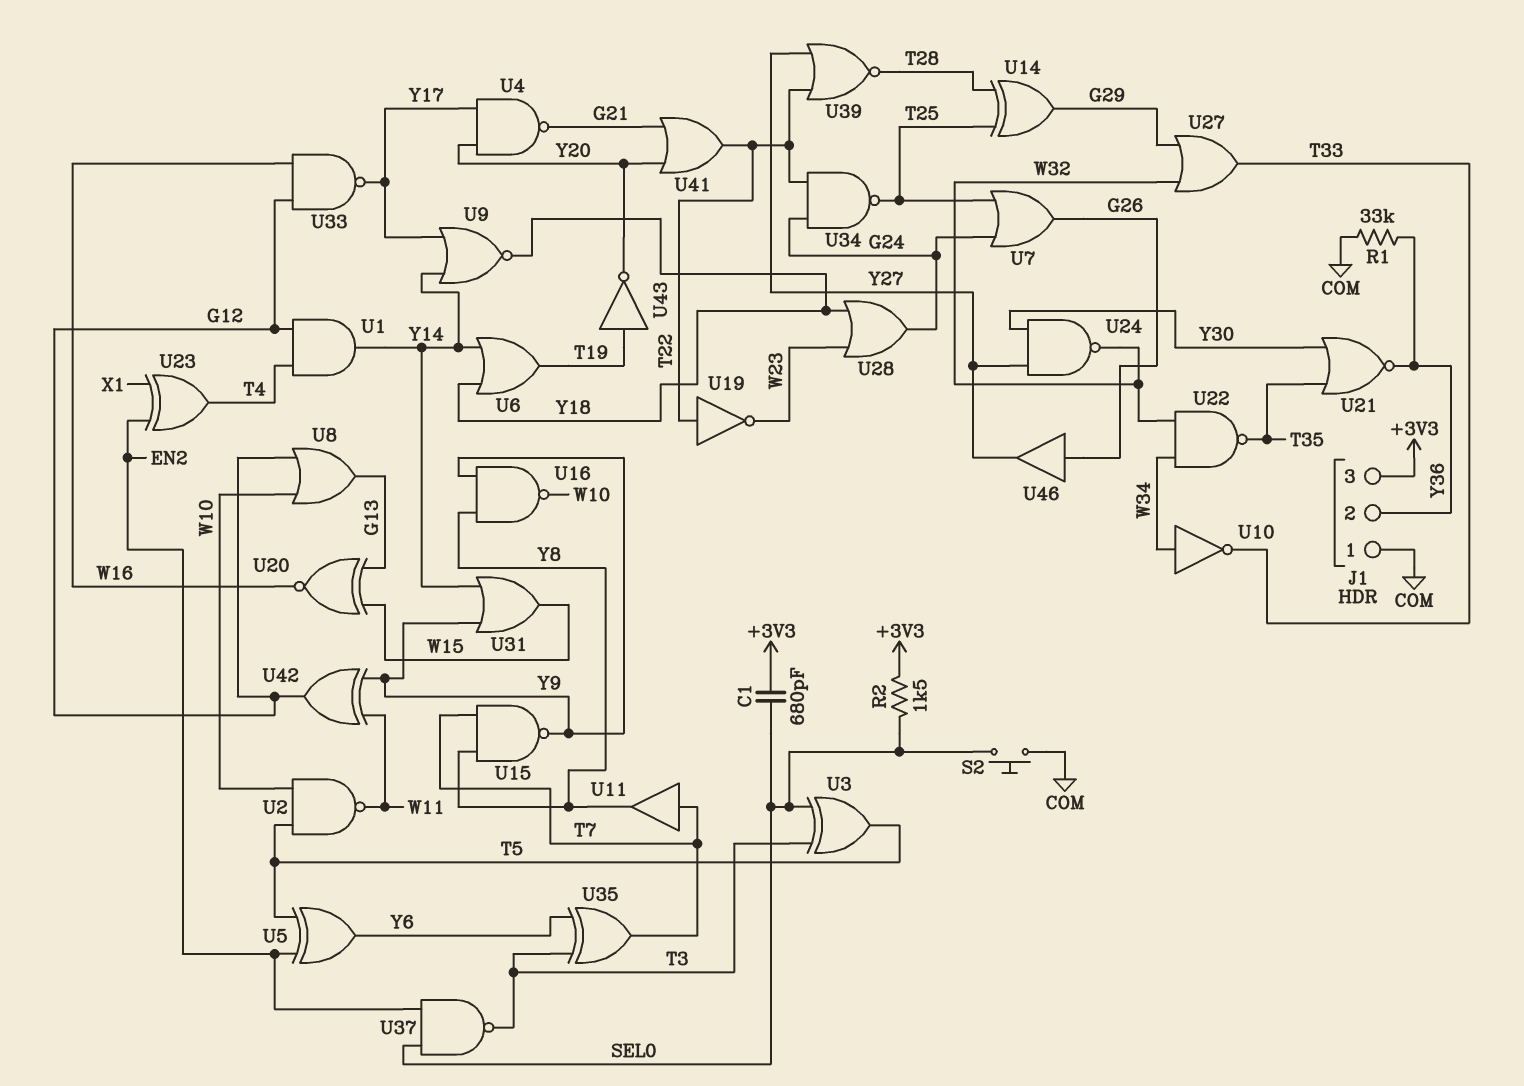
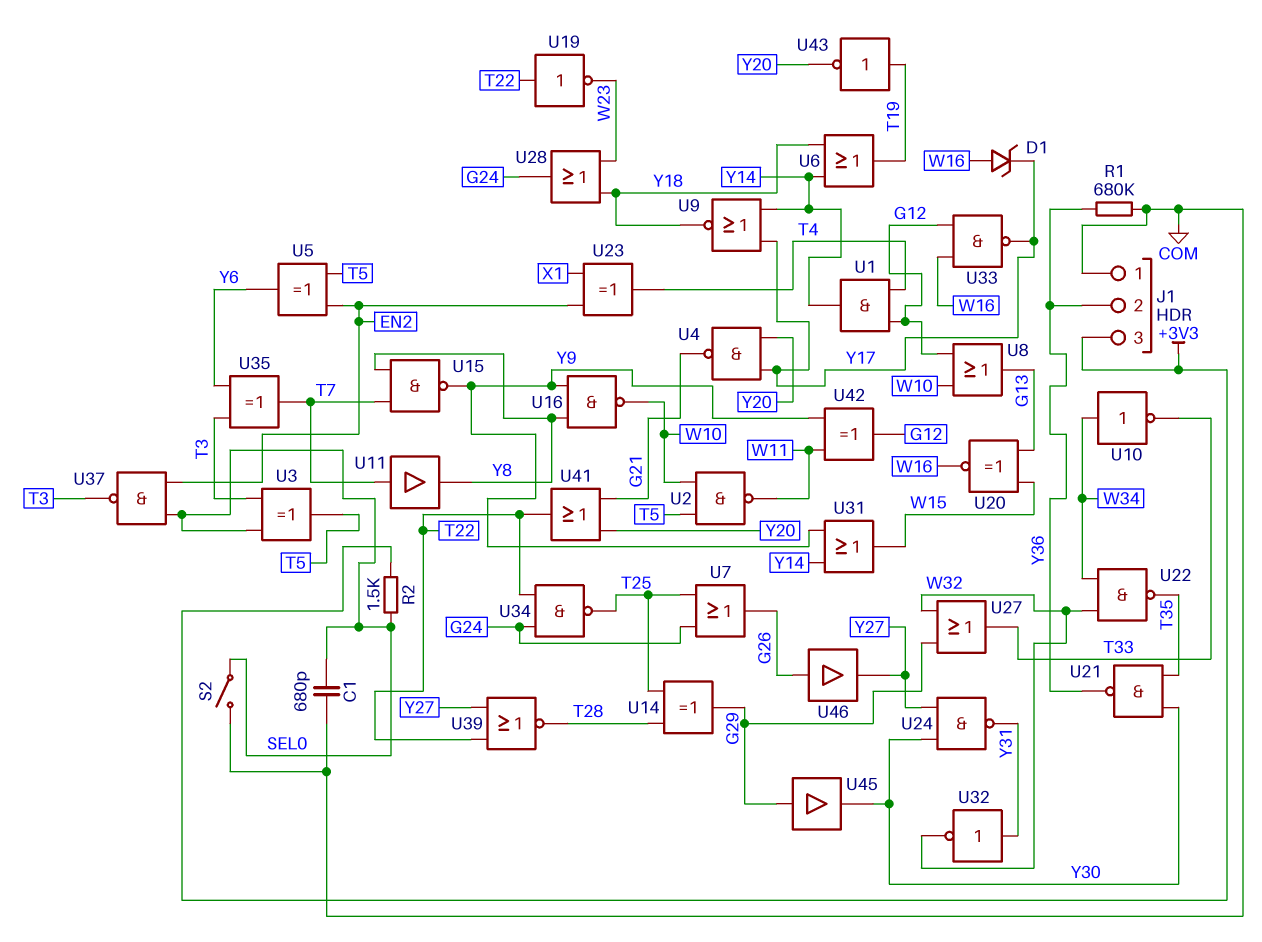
C1: 680pF (+3V3, SEL0) -> 680pF (COM, SEL0)
D1: none -> zener (A W16, K Y17)
R1: 33k (COM, Y36) -> 680k (COM, Y36)
S2: button (COM, SEL0) -> switch (COM, SEL0)
U21: NOR (in T35, in Y30, out Y36) -> NAND (in T35, in Y30, out Y36)
U24: NAND (in Y27, in Y30, out W32) -> NAND (in Y27, in Y30, out Y31)
U32: none -> NOT (in Y31, out W32)
U45: none -> buffer (in G29, out Y30)

